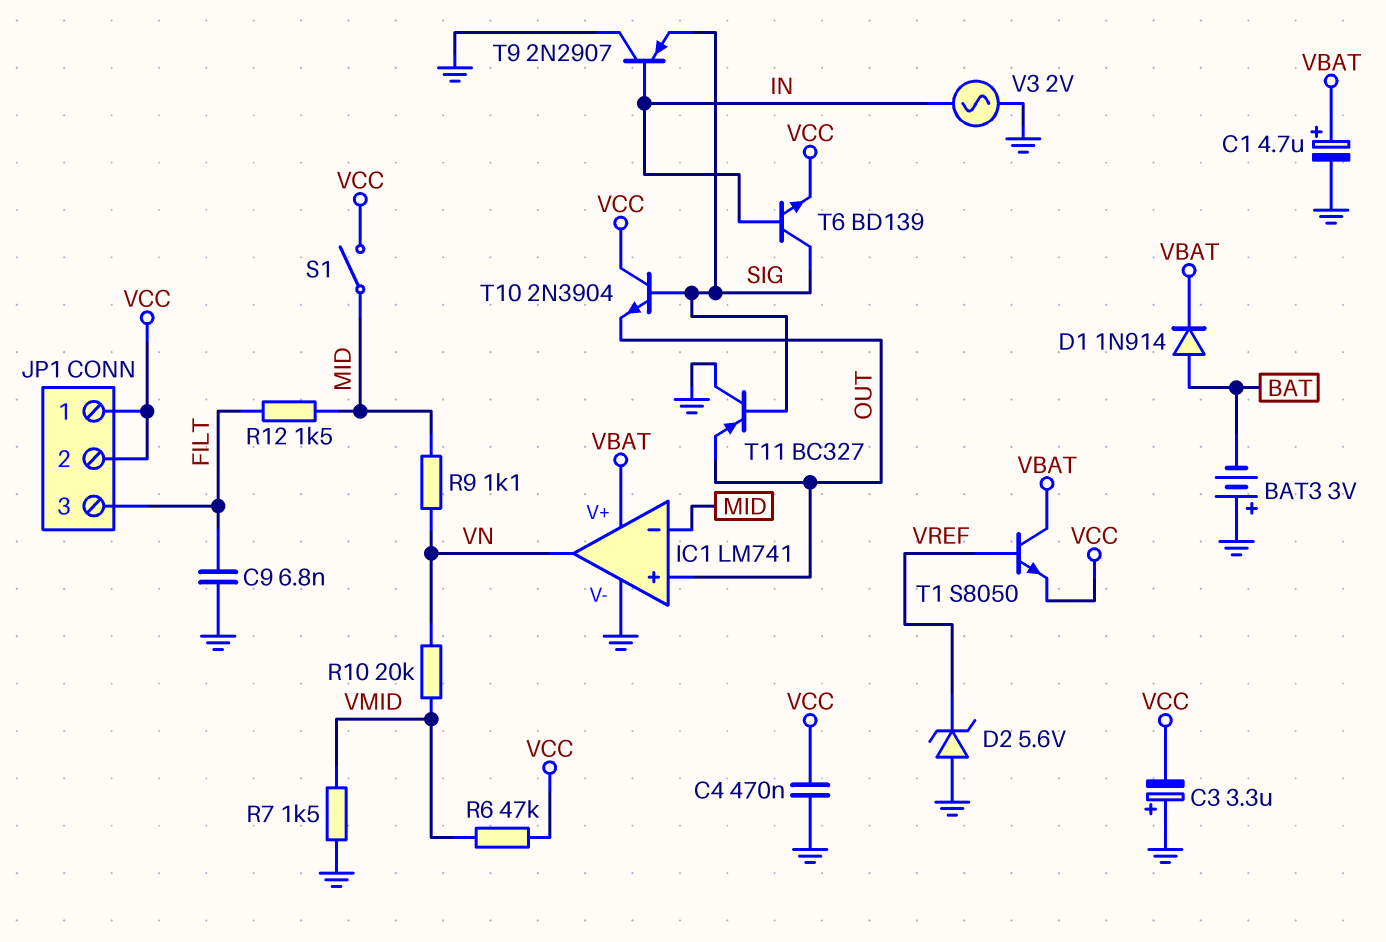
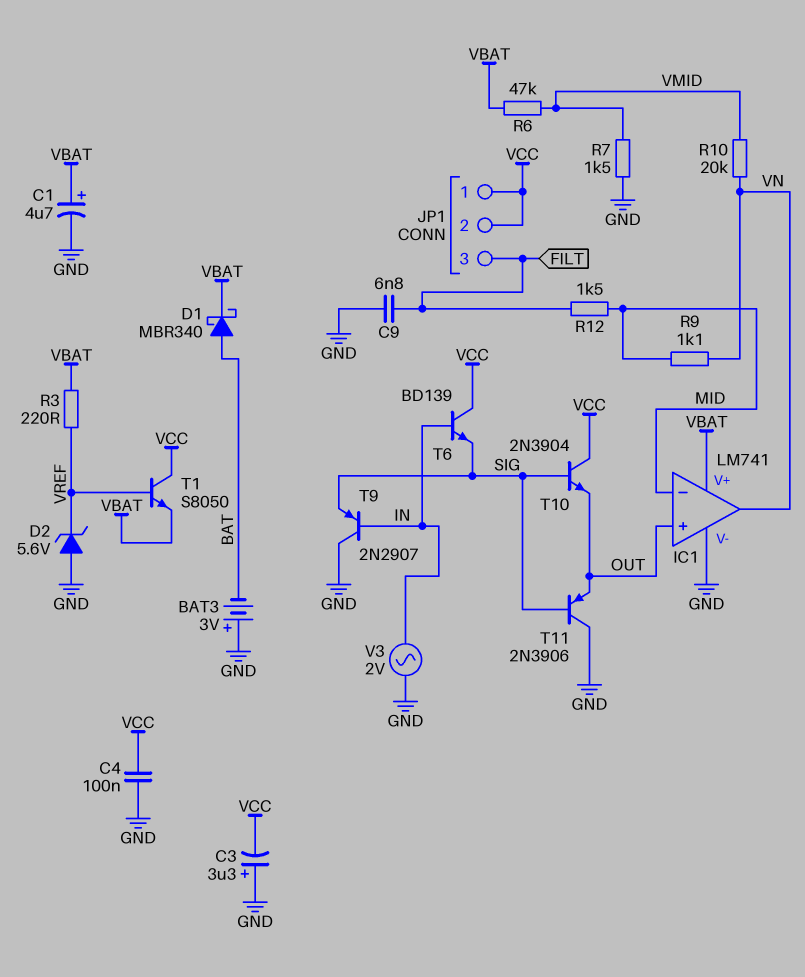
C4: 470nF (GND, VCC) -> 100nF (GND, VCC)
D1: diode 1N914 (A BAT, K VBAT) -> schottky MBR340 (A BAT, K VBAT)
R3: none -> 220 (VBAT, VREF)
R6: 47k (VCC, VMID) -> 47k (VBAT, VMID)
S1: switch (MID, VCC) -> none
T1: NPN S8050 (B VREF, C VBAT, E VCC) -> NPN S8050 (B VREF, C VCC, E VBAT)
T6: NPN BD139 (B IN, C SIG, E VCC) -> NPN BD139 (B IN, C VCC, E SIG)
T11: PNP BC327 (B SIG, C GND, E OUT) -> PNP 2N3906 (B SIG, C GND, E OUT)

